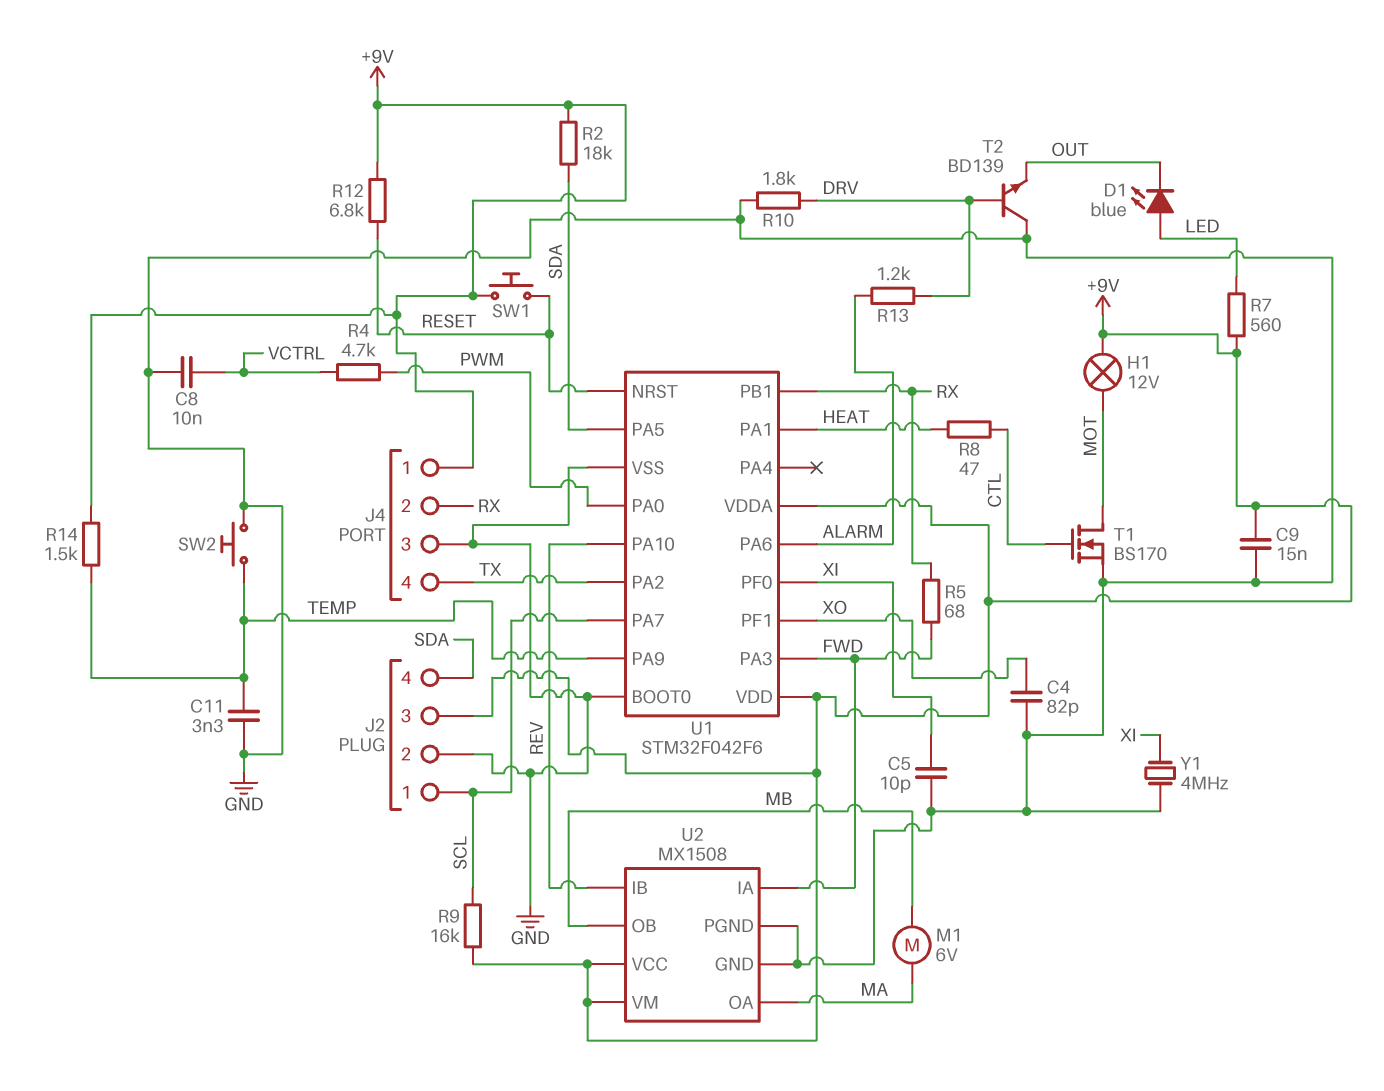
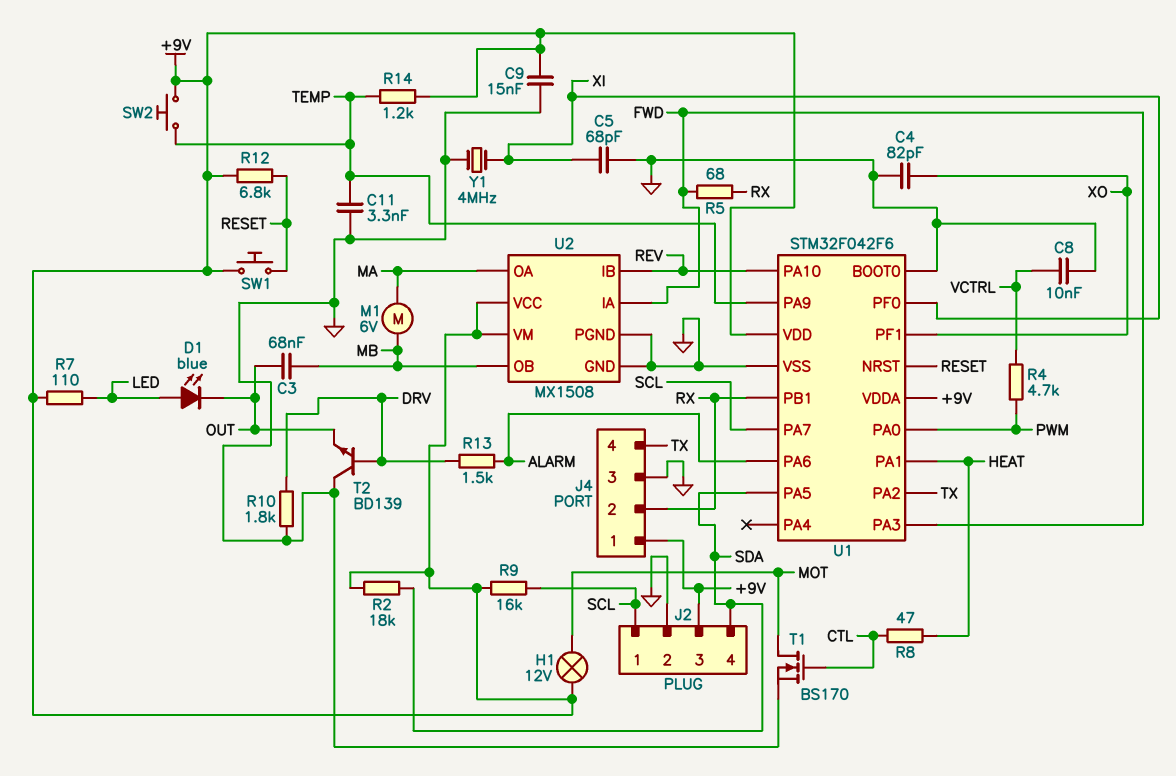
C3: none -> 68nF (MB, OUT)
C5: 10pF (GND, XI) -> 68pF (GND, XI)
R7: 560 (+9V, LED) -> 110 (+9V, LED)
R13: 1.2k (ALARM, DRV) -> 1.5k (ALARM, DRV)
R14: 1.5k (+9V, TEMP) -> 1.2k (+9V, TEMP)
SW2: button (GND, TEMP) -> button (+9V, TEMP)

